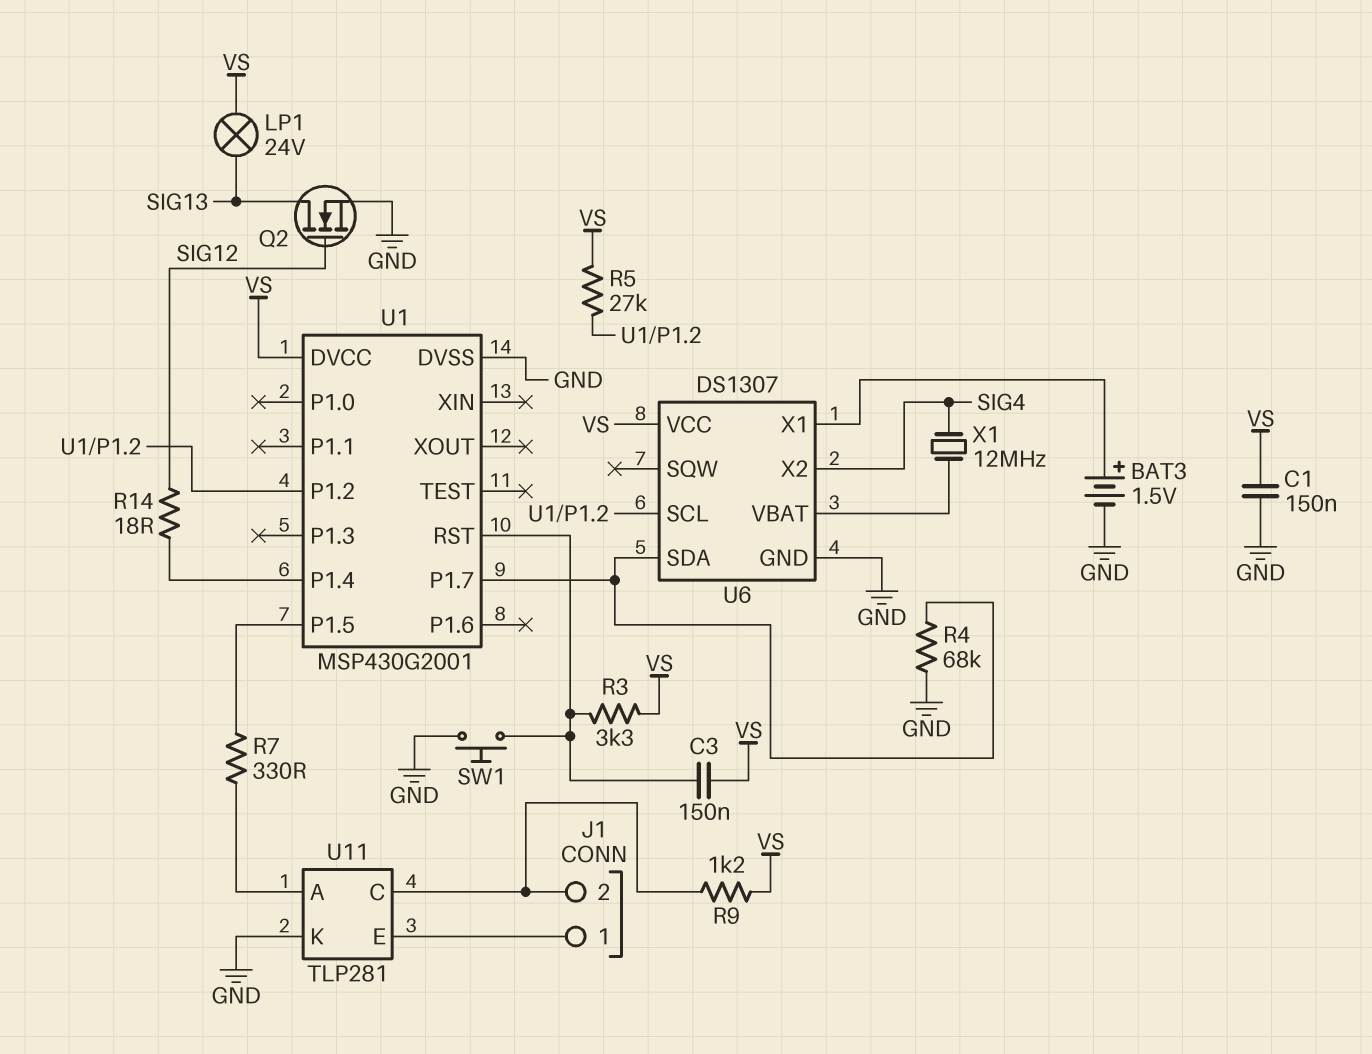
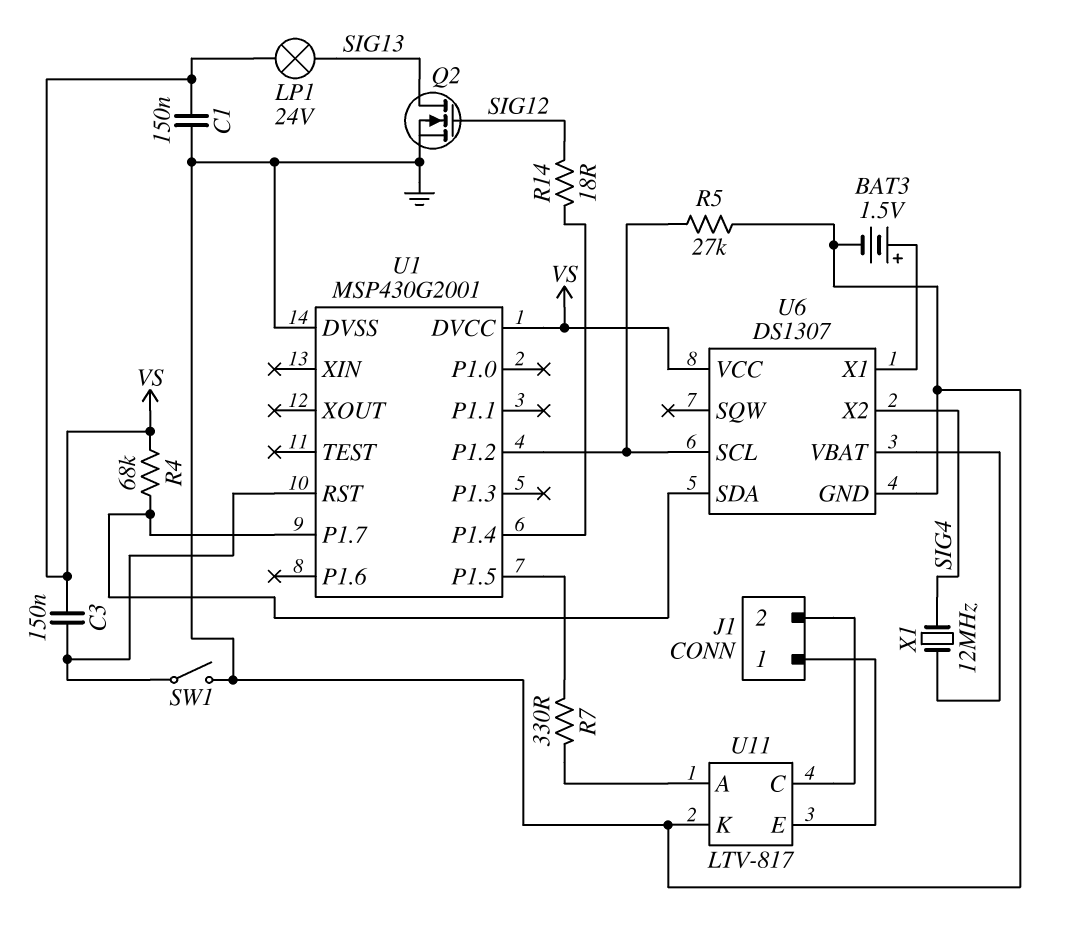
R3: 3.3k (U1/RST, VS) -> none
R4: 68k (GND, U1/P1.7) -> 68k (U1/P1.7, VS)
R5: 27k (U1/P1.2, VS) -> 27k (GND, U1/P1.2)
R9: 1.2k (J1/2, VS) -> none
SW1: button (GND, U1/RST) -> switch (GND, U1/RST)
U11: TLP281 -> LTV-817

